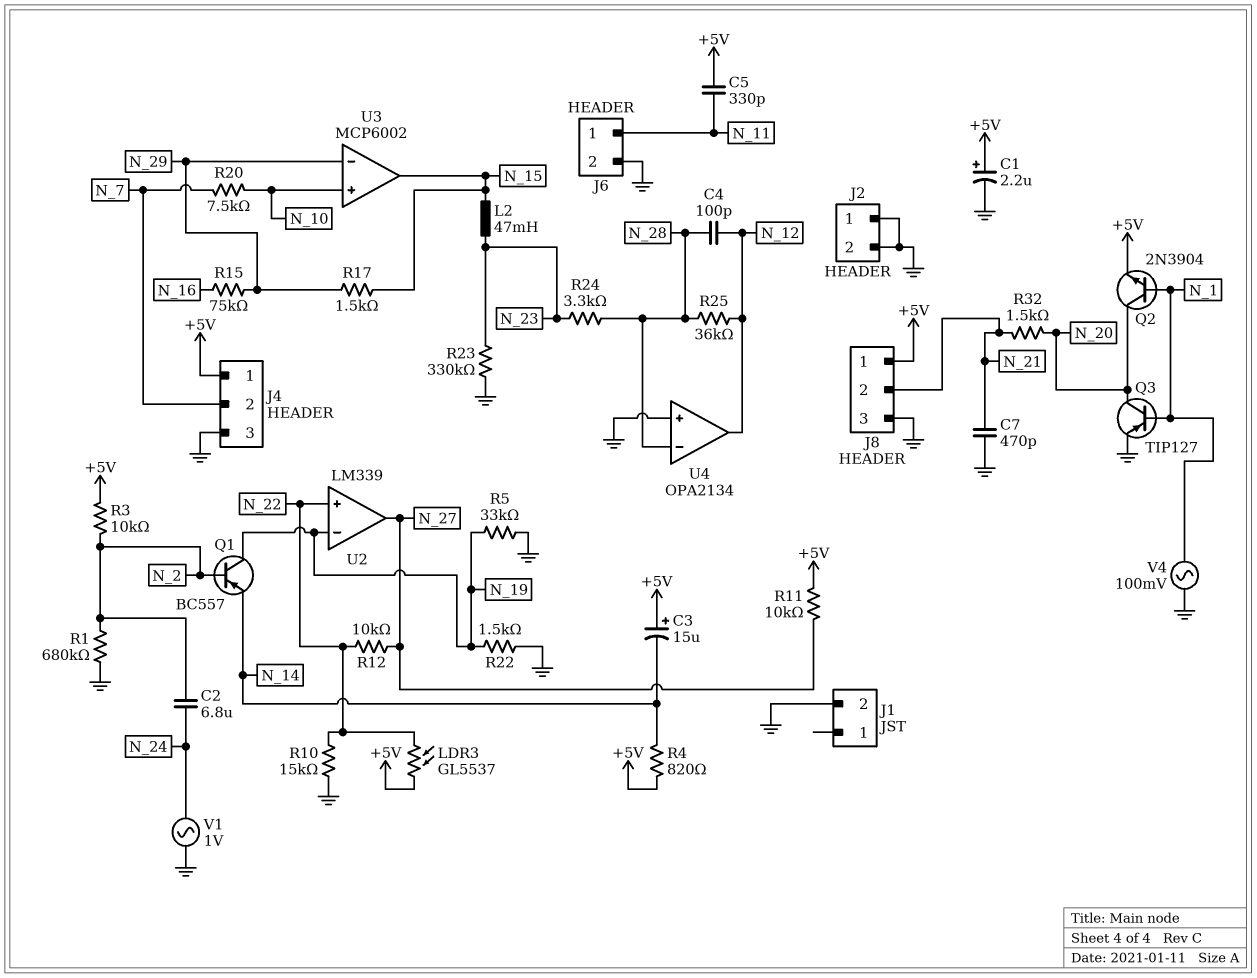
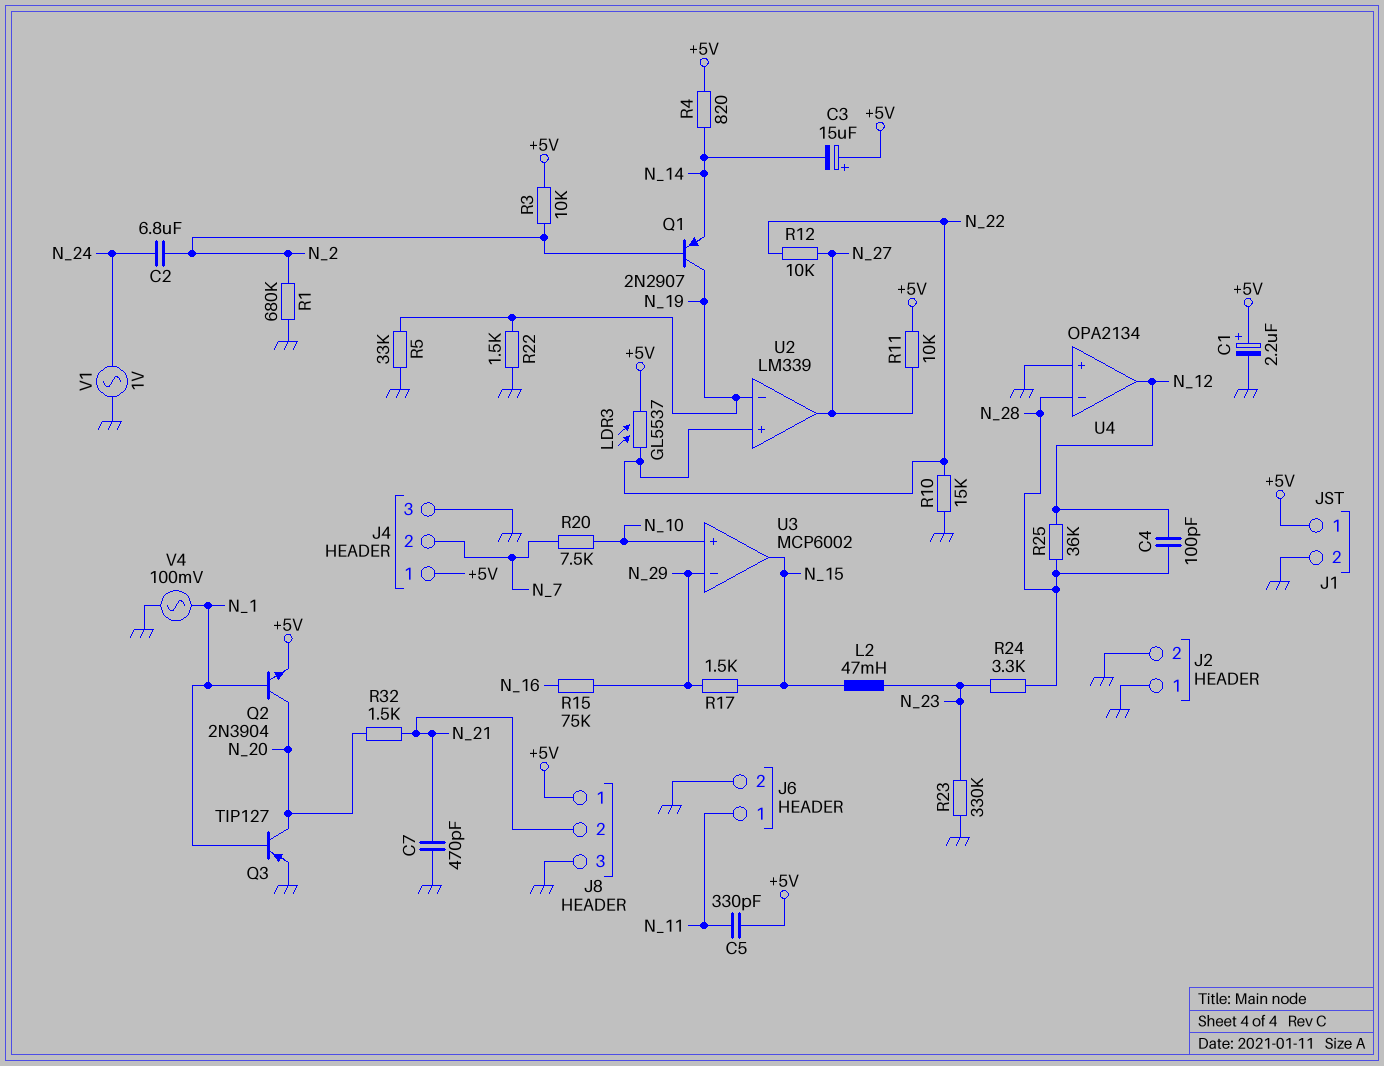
J1 pin 1: none -> +5V
Q1: PNP BC557 (B N_2, C N_19, E N_14) -> PNP 2N2907 (B N_2, C N_19, E N_14)

